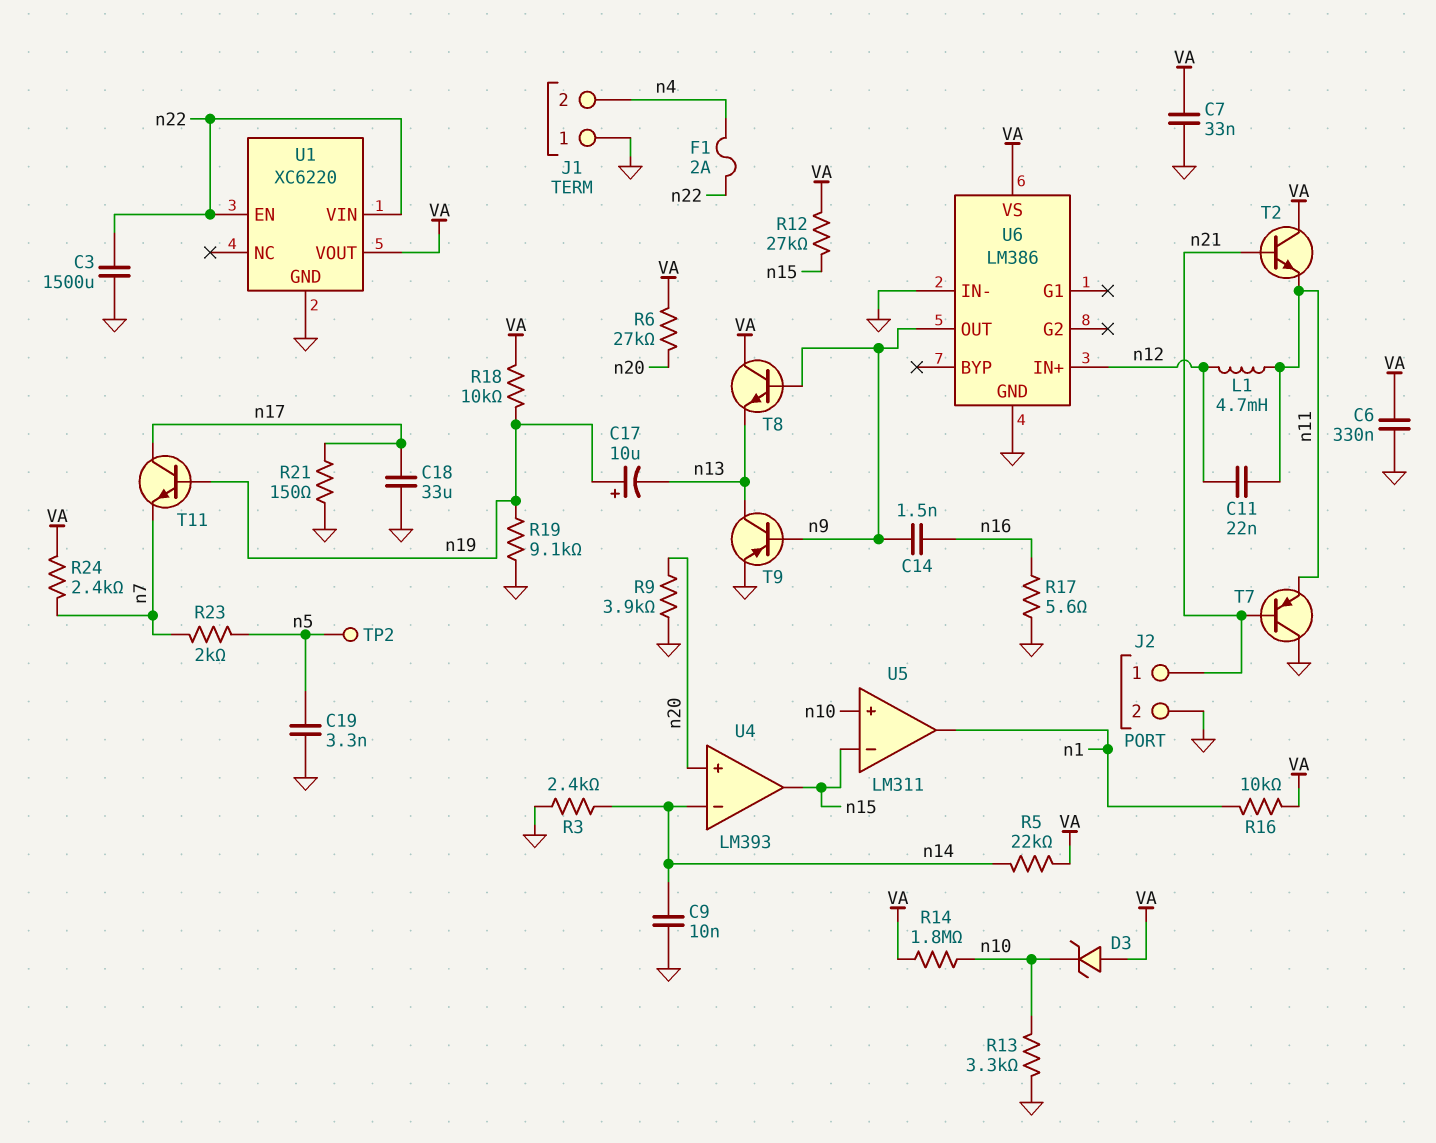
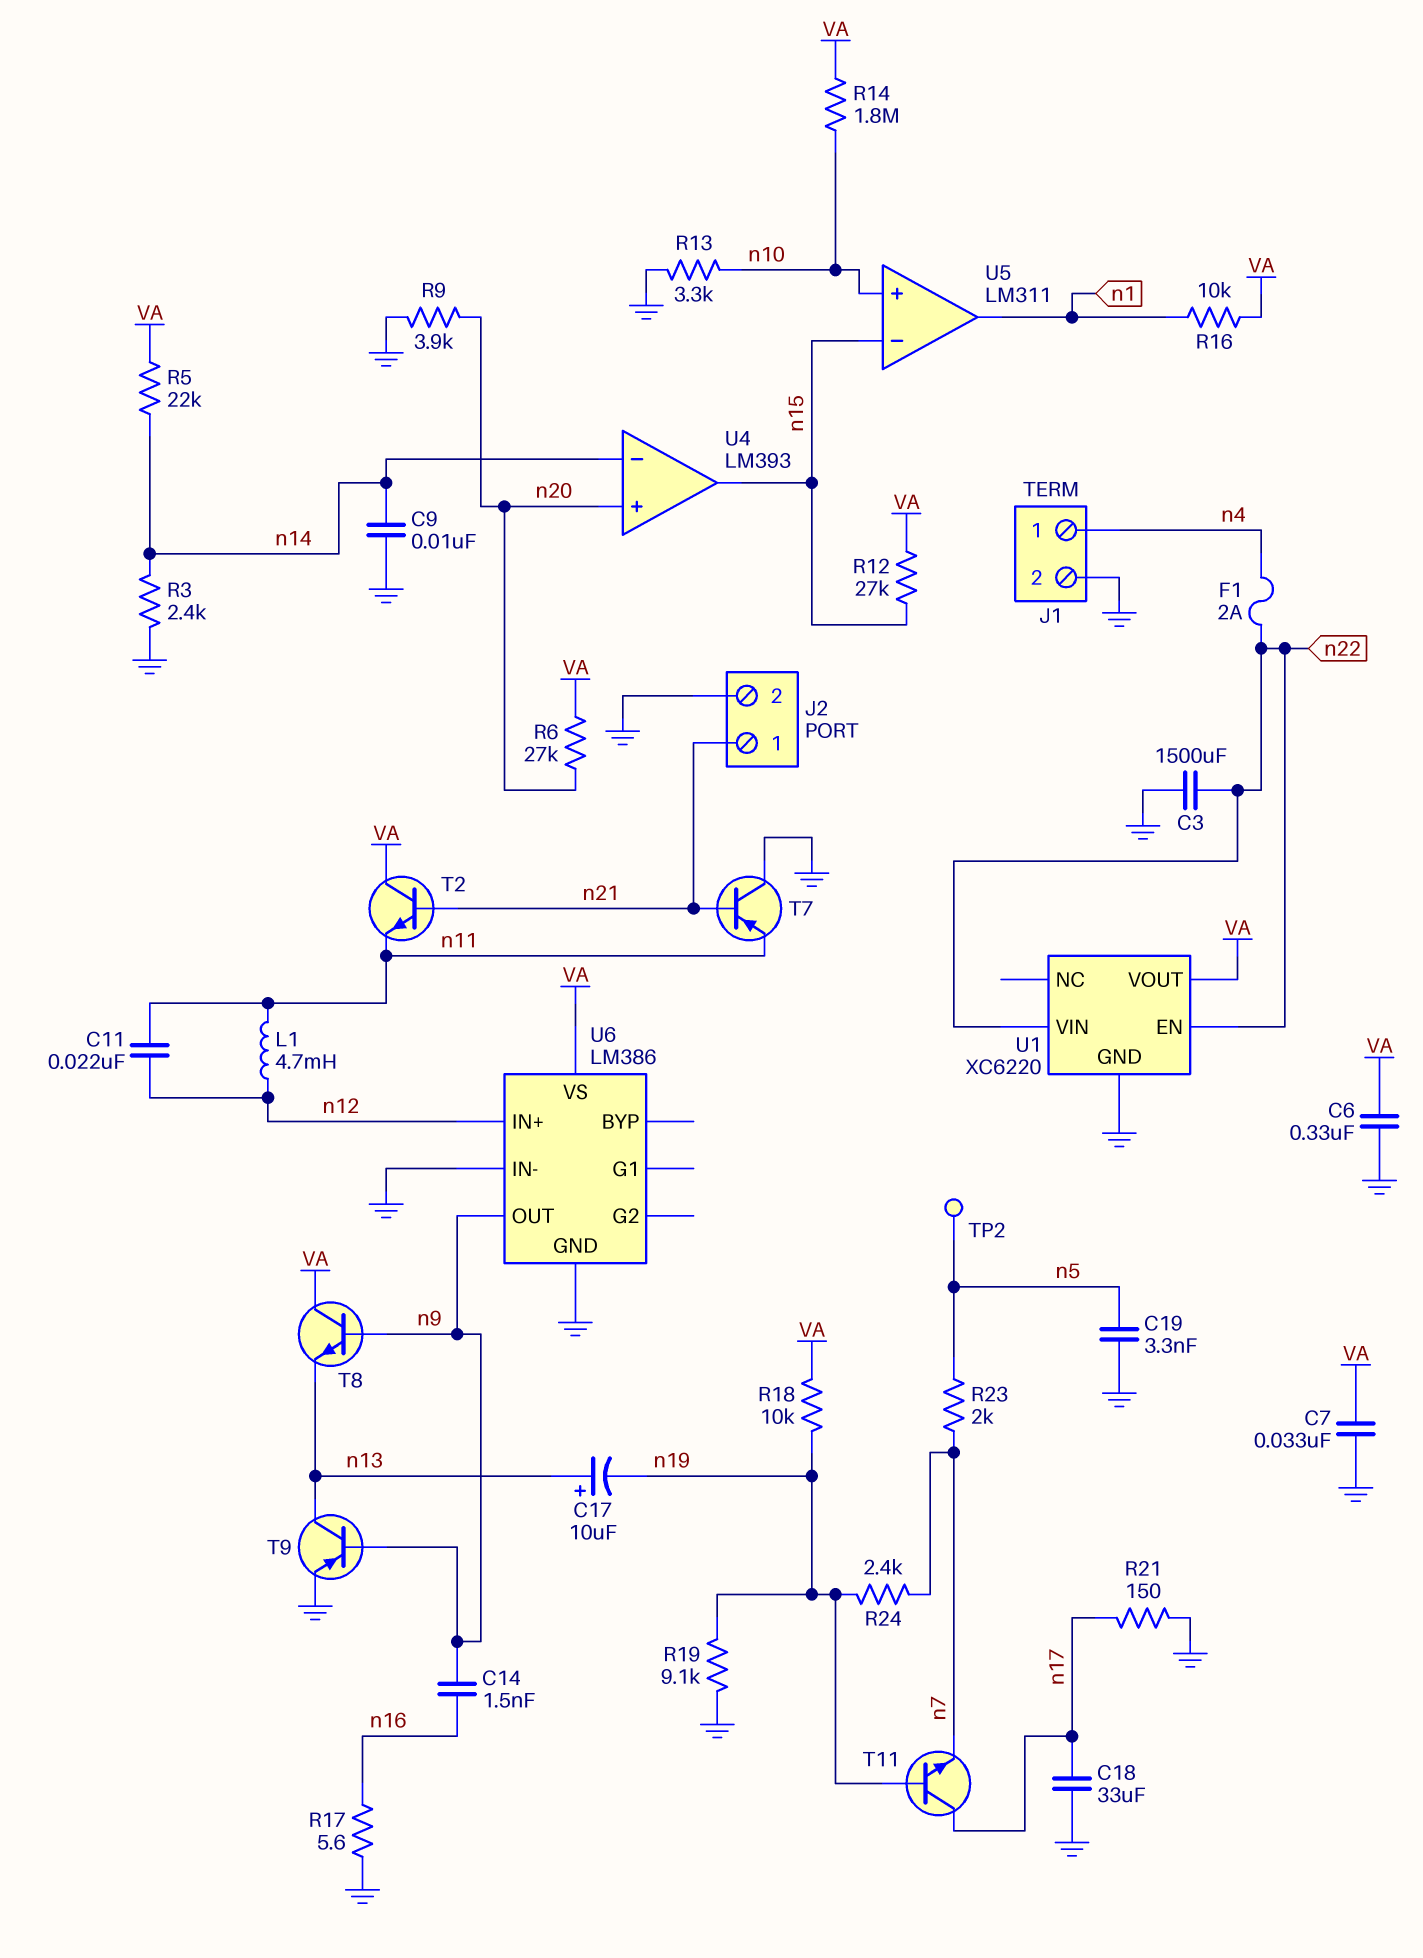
C17: 10uF (plus n19, minus n13) -> 10uF (plus n13, minus n19)
D3: zener (A VA, K n10) -> none
J1 pin 1: GND -> n4
J1 pin 2: n4 -> GND
R24: 2.4k (VA, n7) -> 2.4k (n7, n19)

